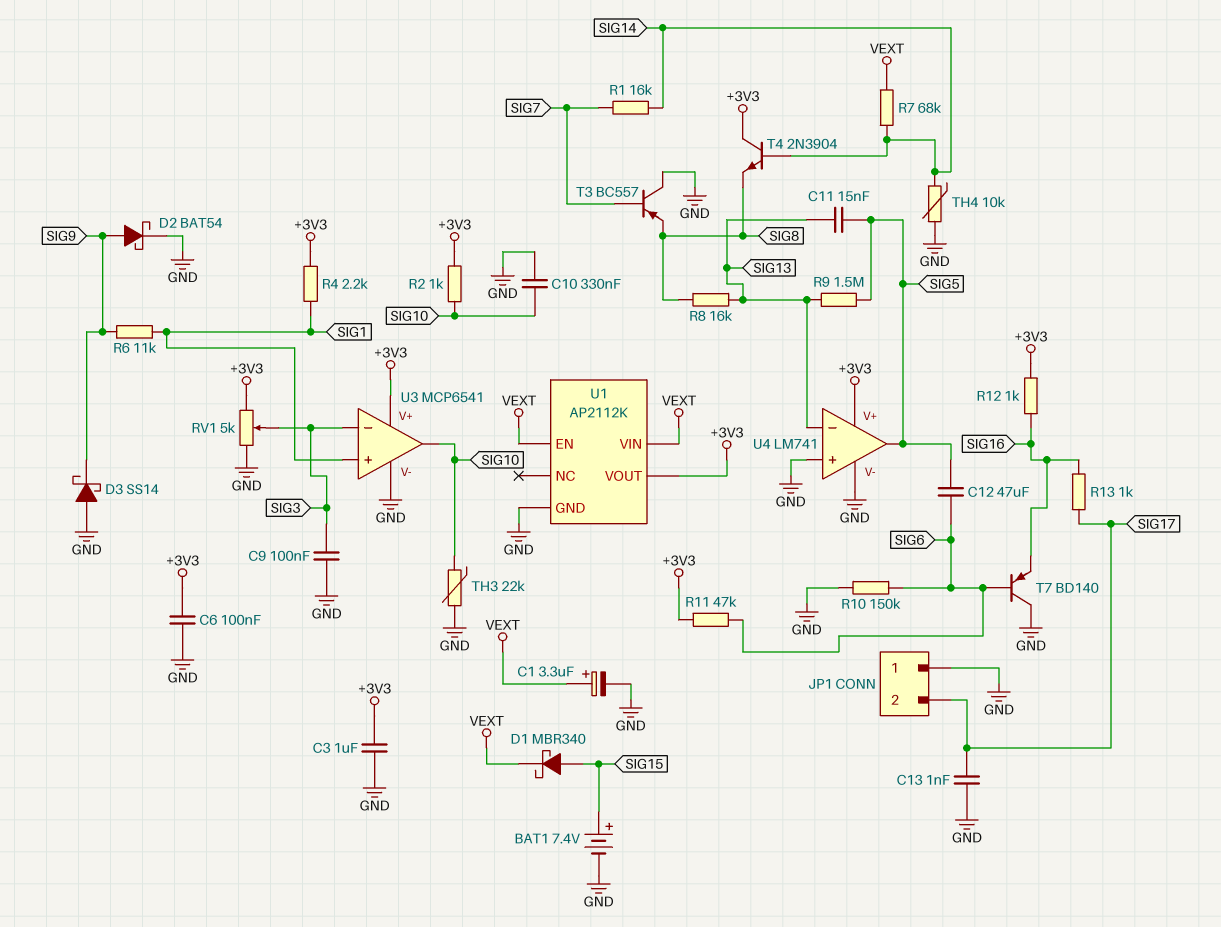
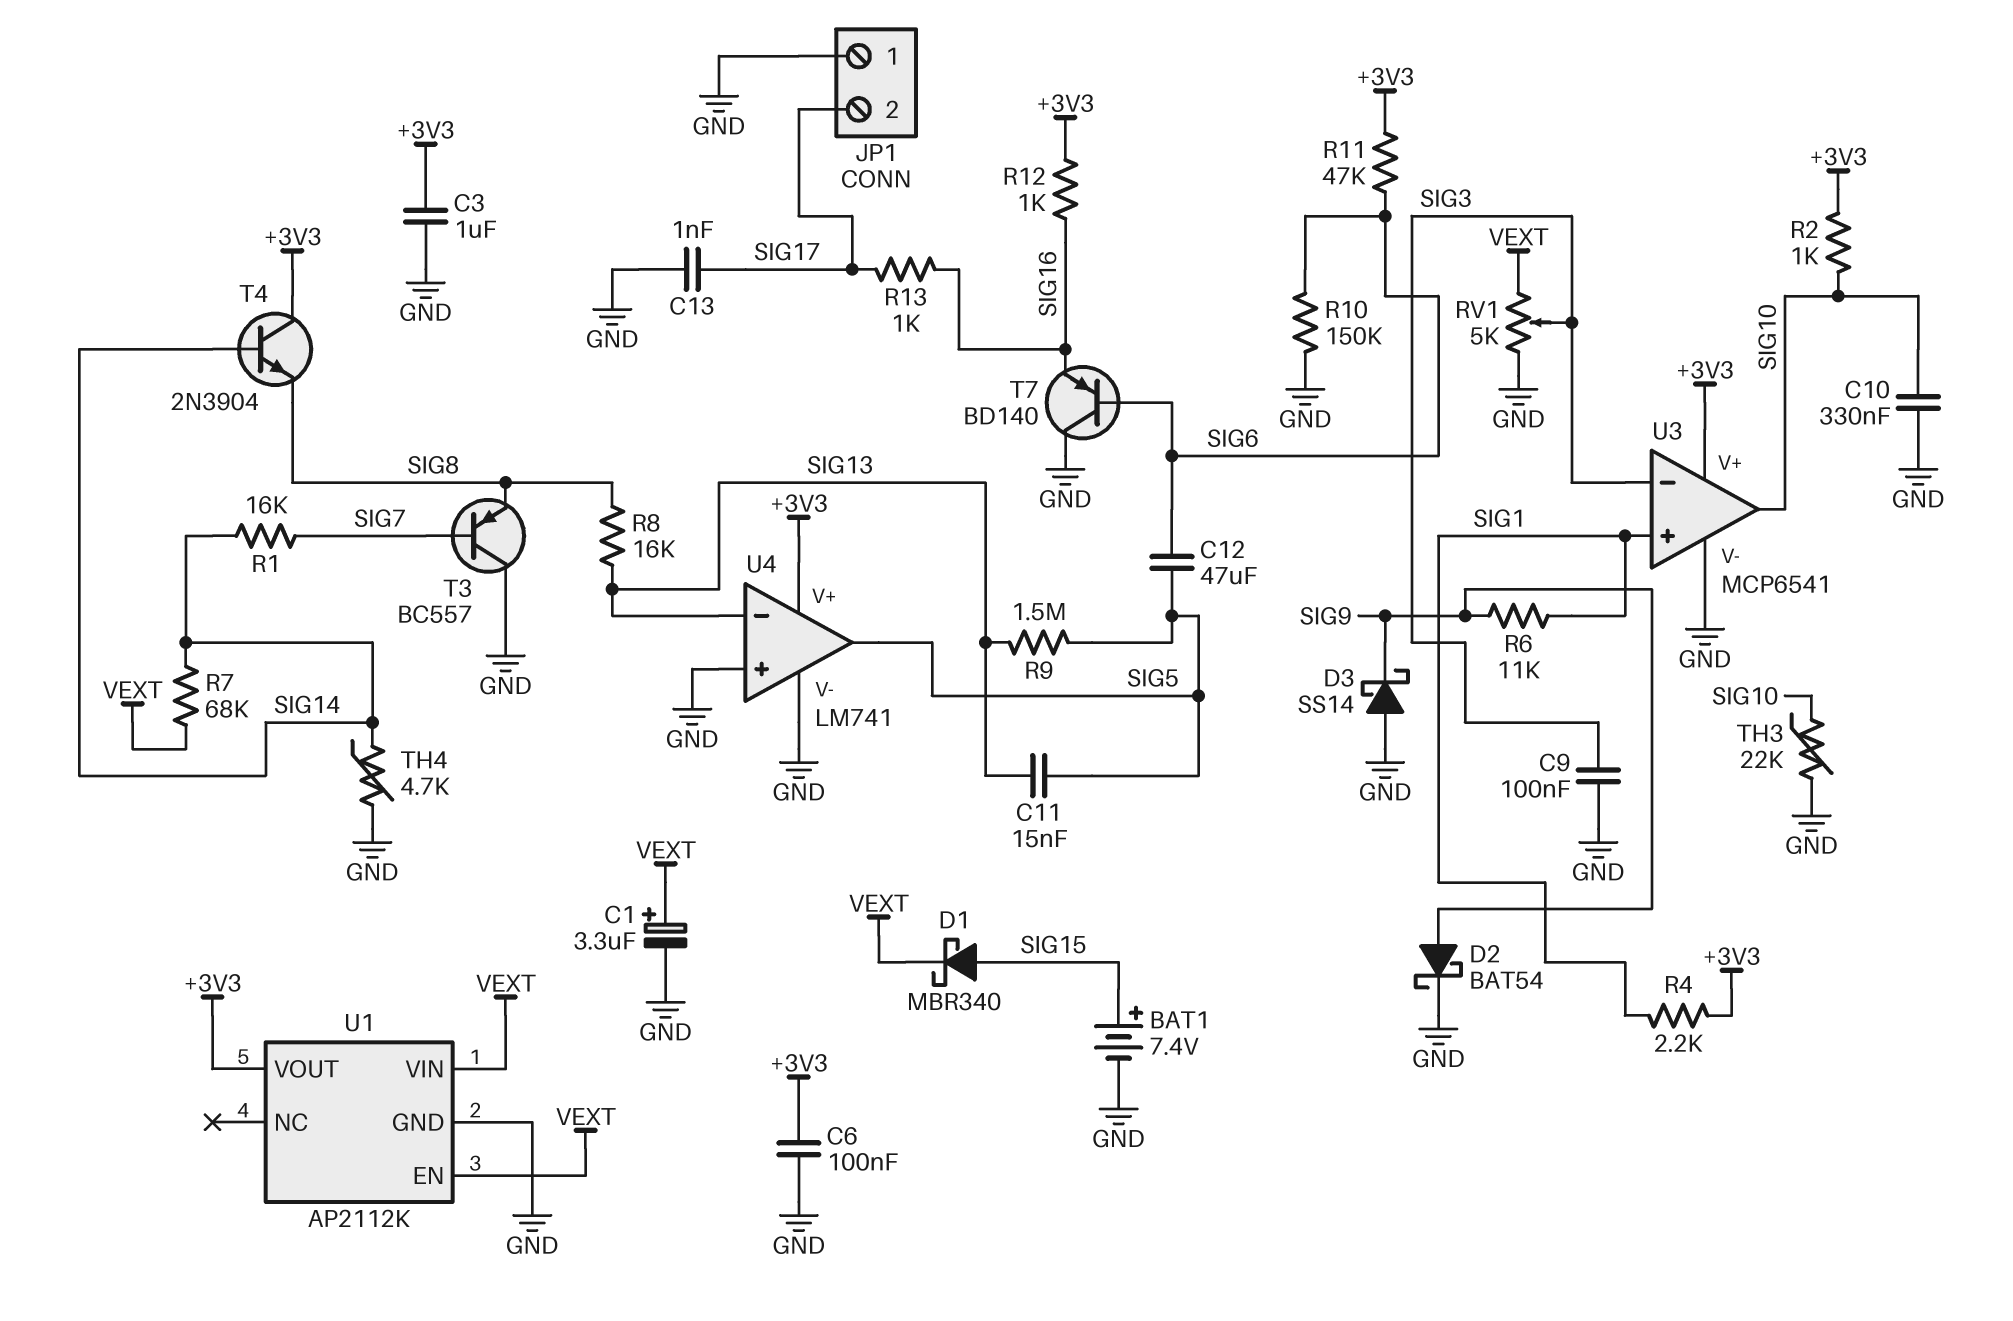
RV1: 5k (+3V3, GND, wiper SIG3) -> 5k (GND, VEXT, wiper SIG3)
TH4: 10k (GND, SIG14) -> 4.7k (GND, SIG14)

